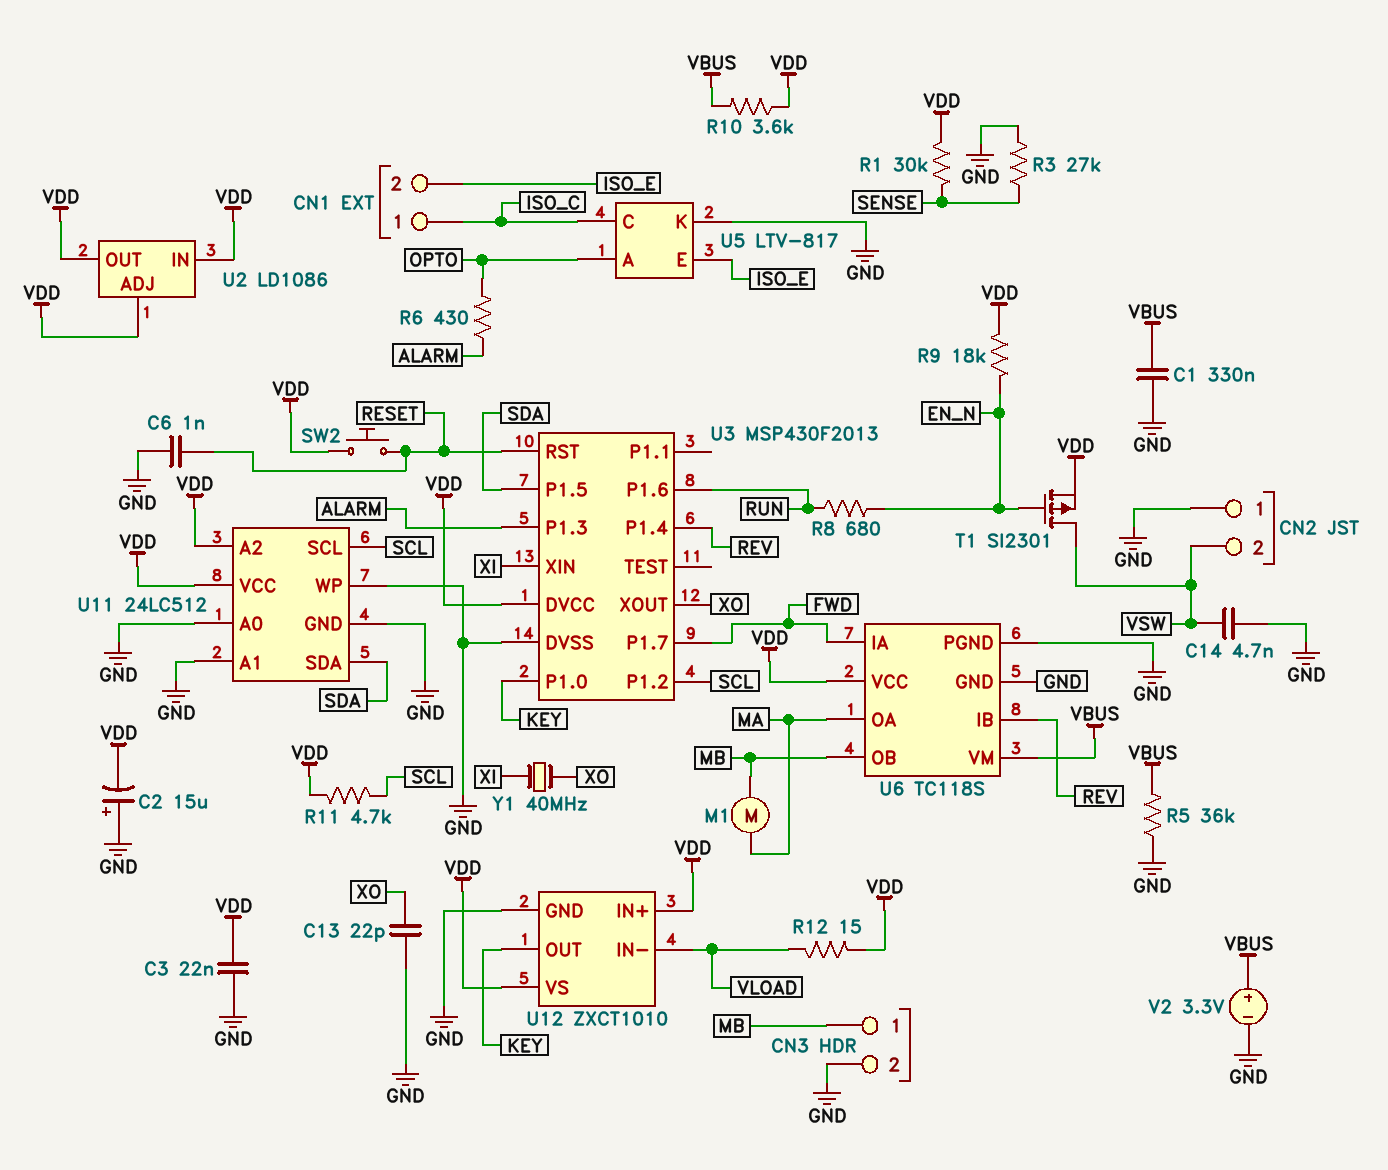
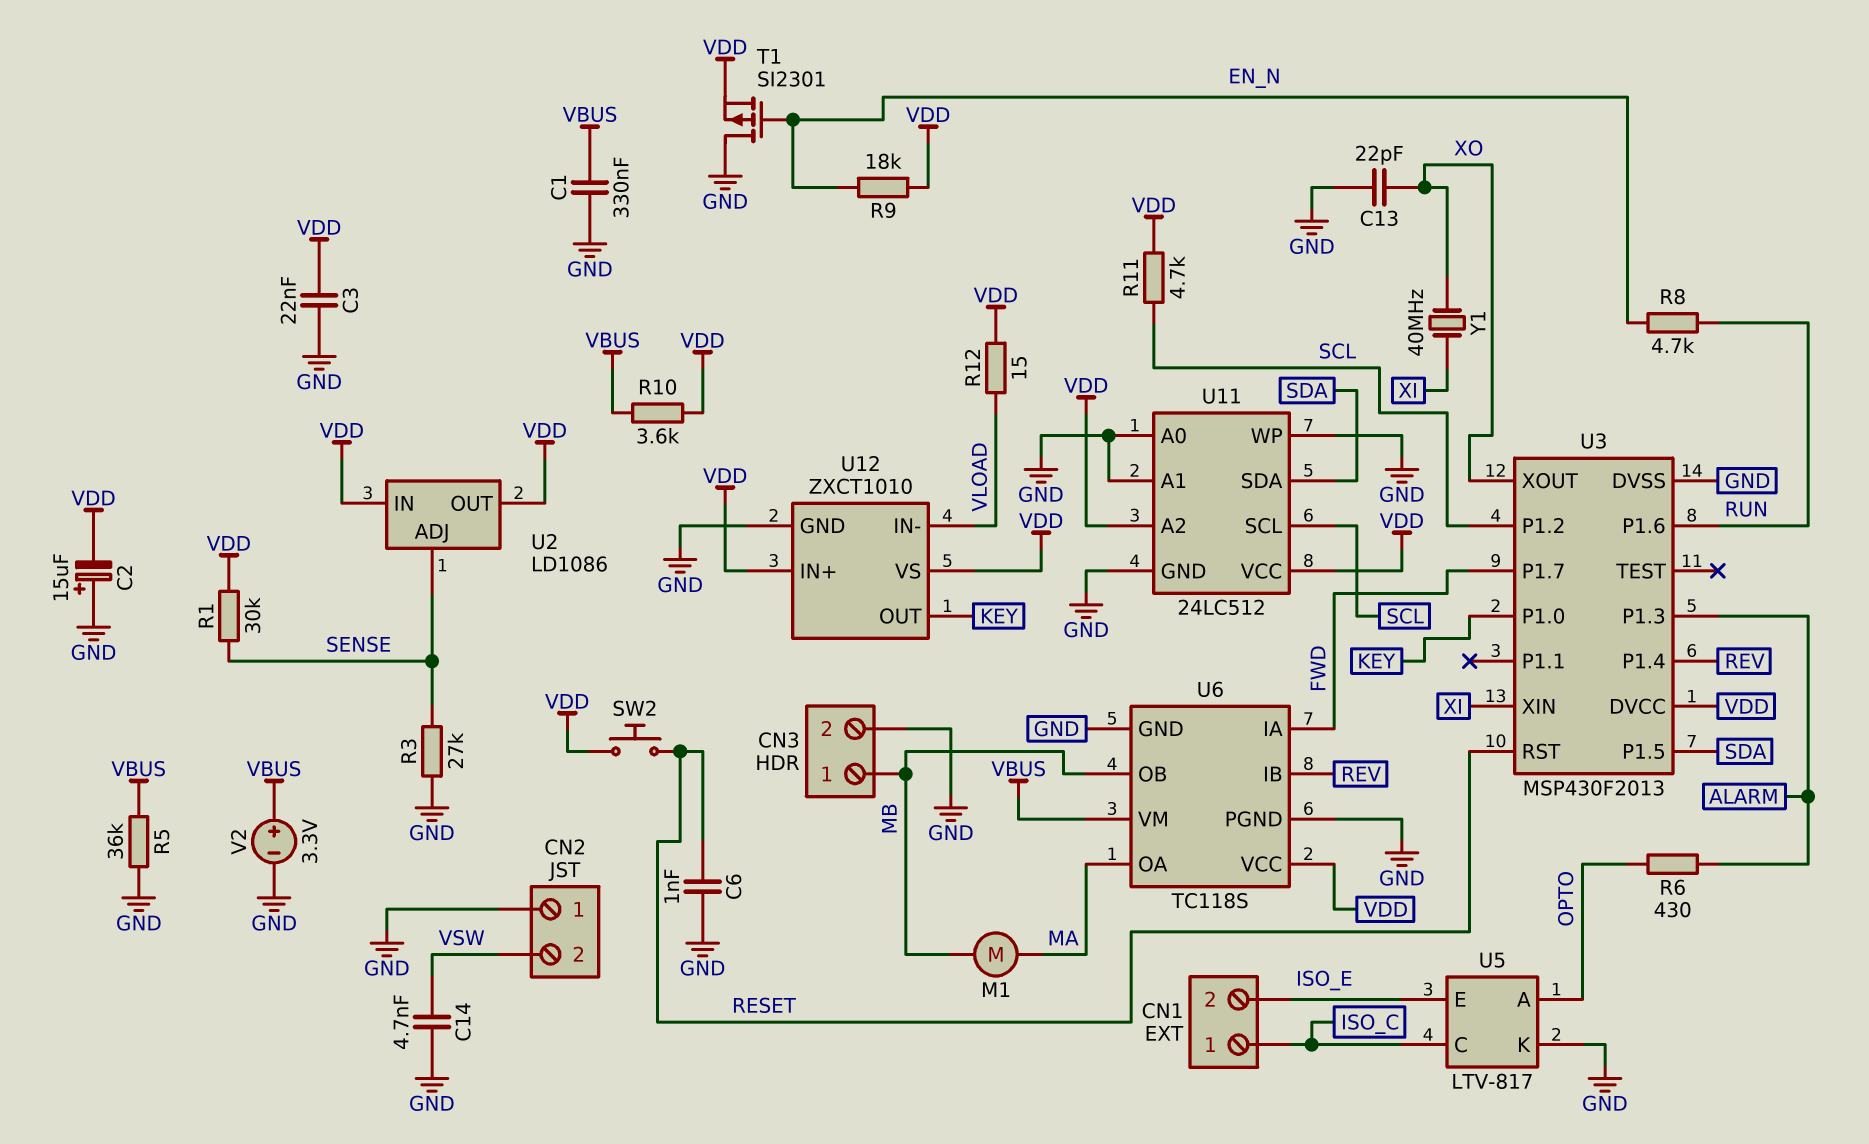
R8: 680 (EN_N, RUN) -> 4.7k (EN_N, RUN)
T1: PMOS SI2301 (G EN_N, D VSW, S VDD) -> PMOS SI2301 (G EN_N, D GND, S VDD)
U2 pin ADJ: VDD -> SENSE

